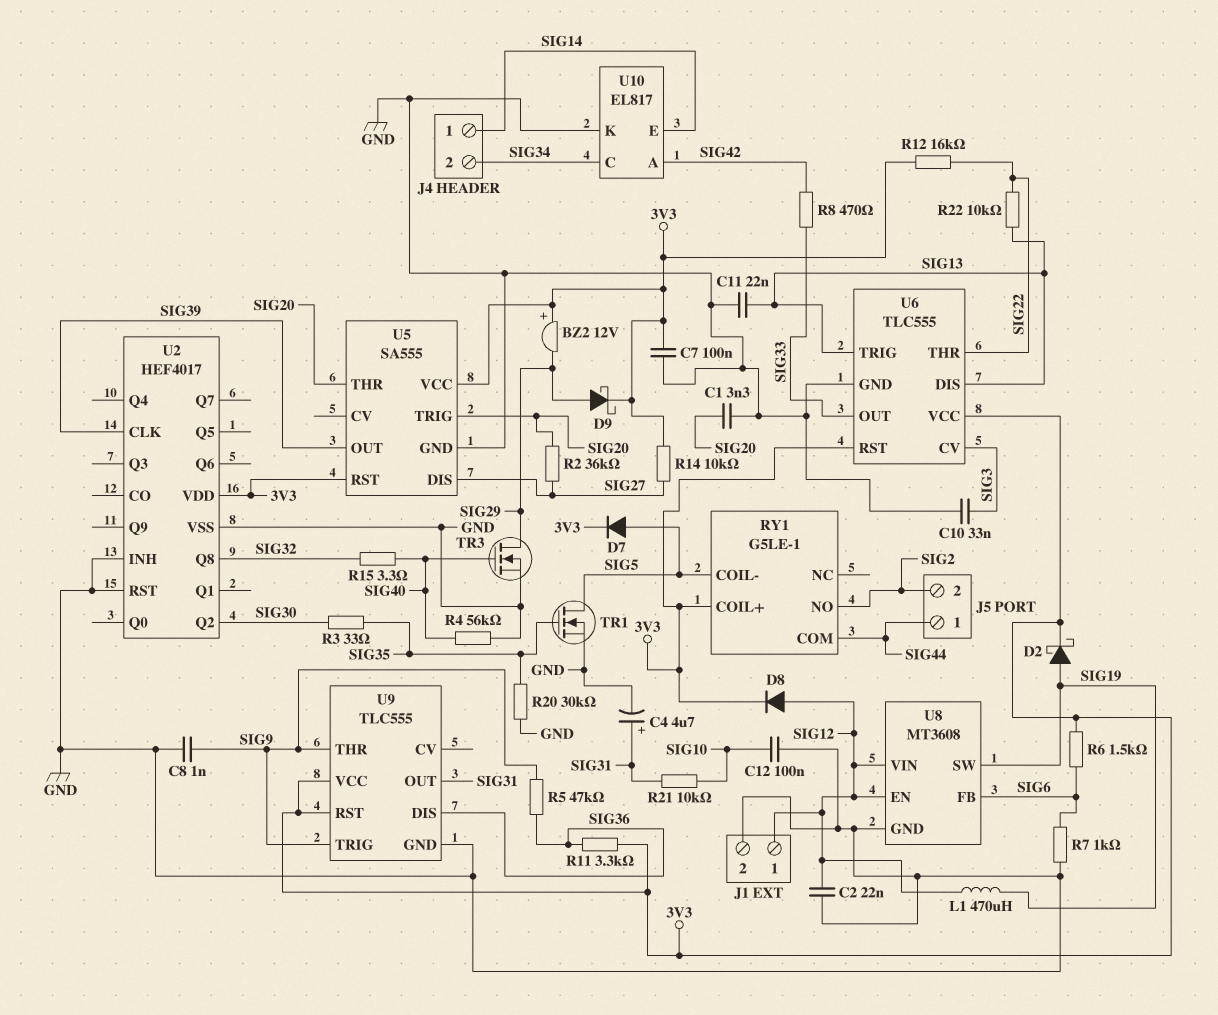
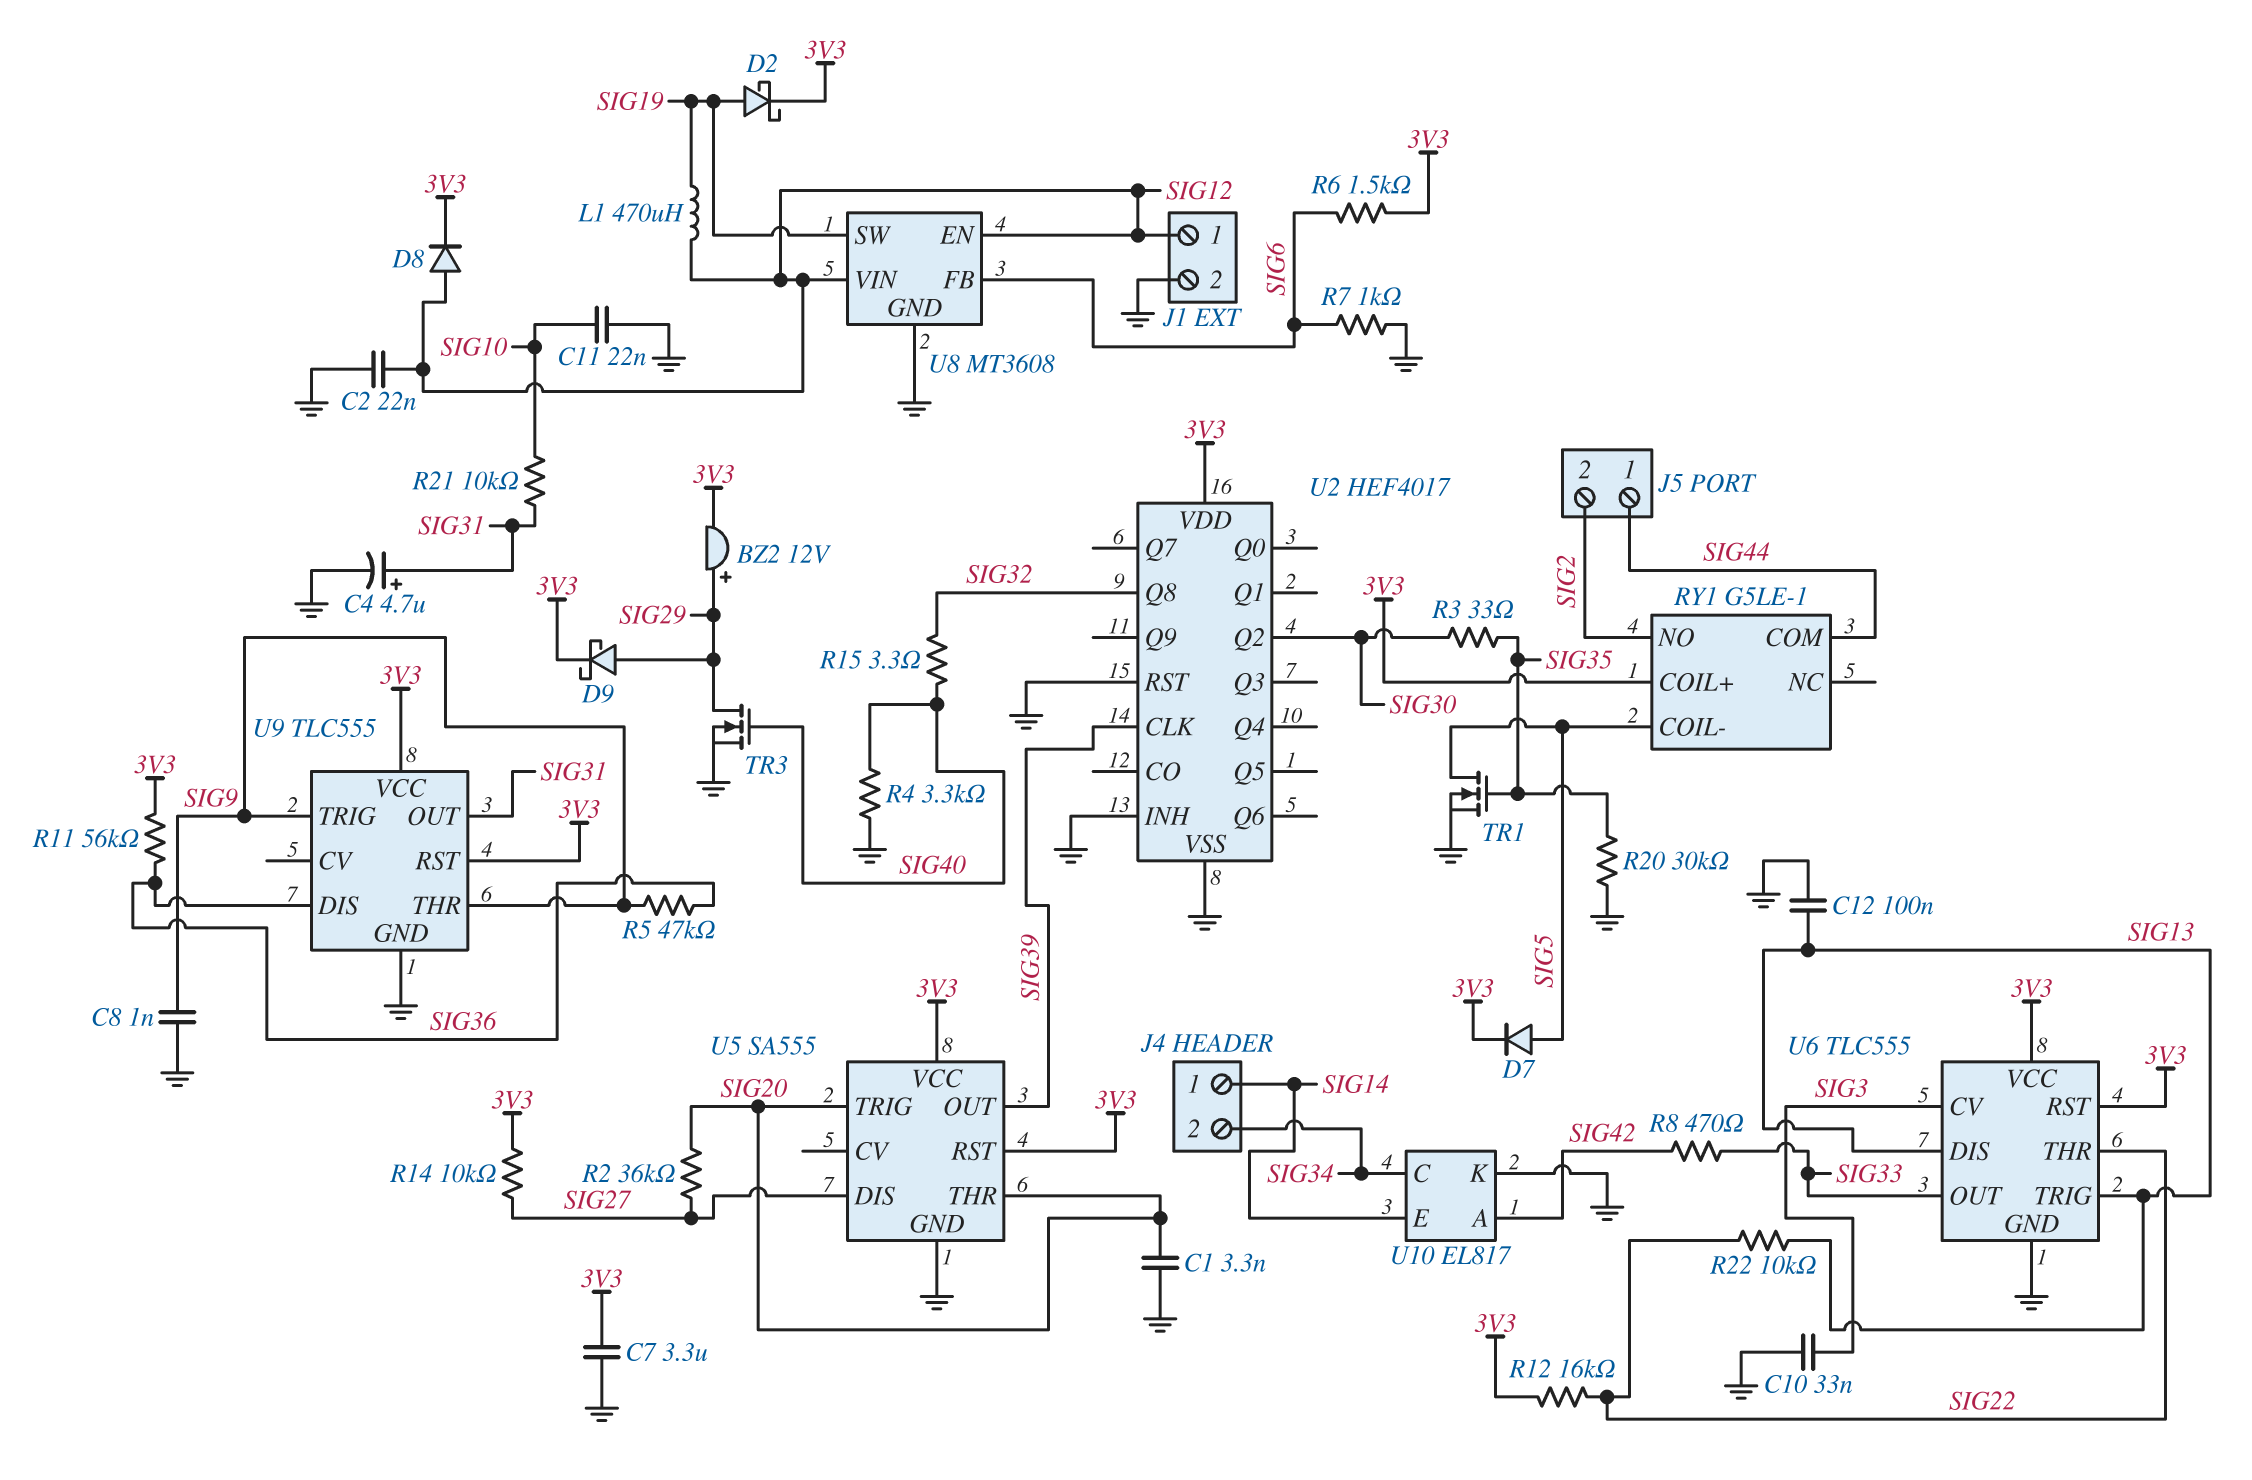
BZ2: buzzer 12V (plus 3V3, minus SIG29) -> buzzer 12V (plus SIG29, minus 3V3)
C7: 100nF (3V3, GND) -> 3.3uF (3V3, GND)
C11: 22nF (GND, SIG13) -> 22nF (GND, SIG10)
C12: 100nF (GND, SIG10) -> 100nF (GND, SIG13)
R4: 56k (GND, SIG40) -> 3.3k (GND, SIG40)
R11: 3.3k (3V3, SIG36) -> 56k (3V3, SIG36)

